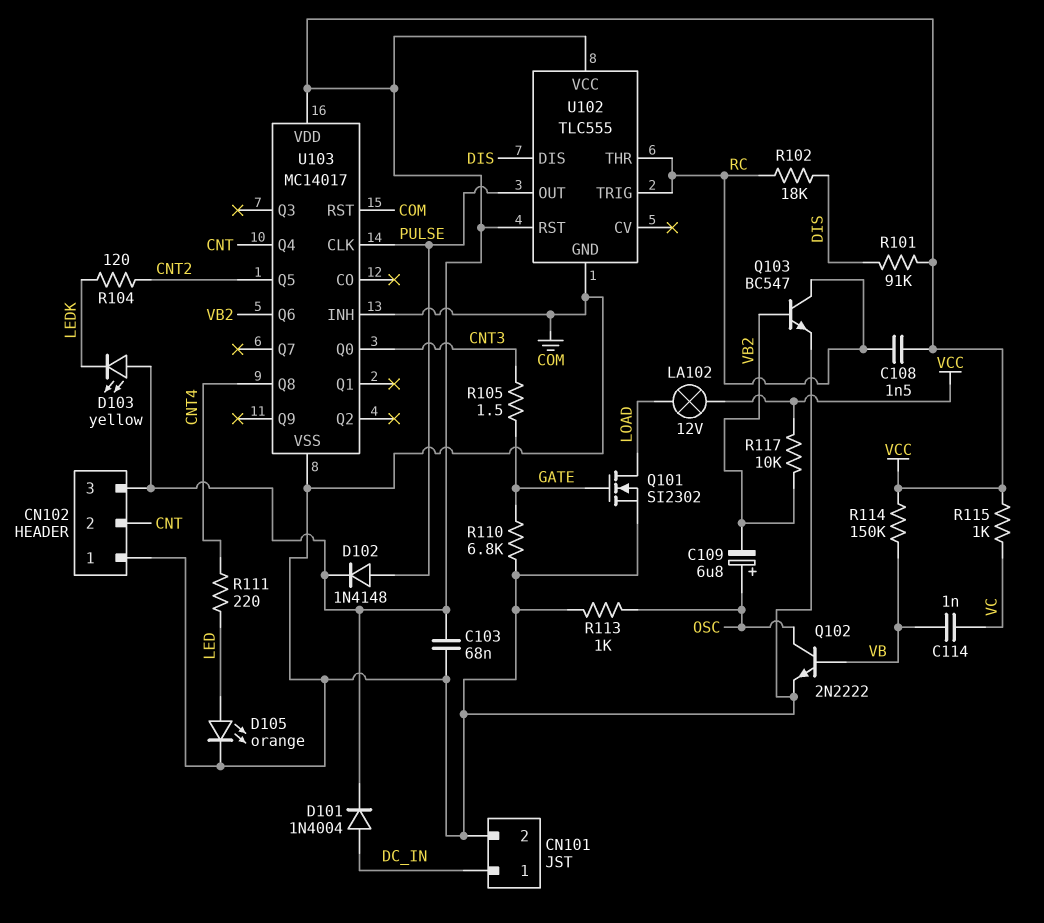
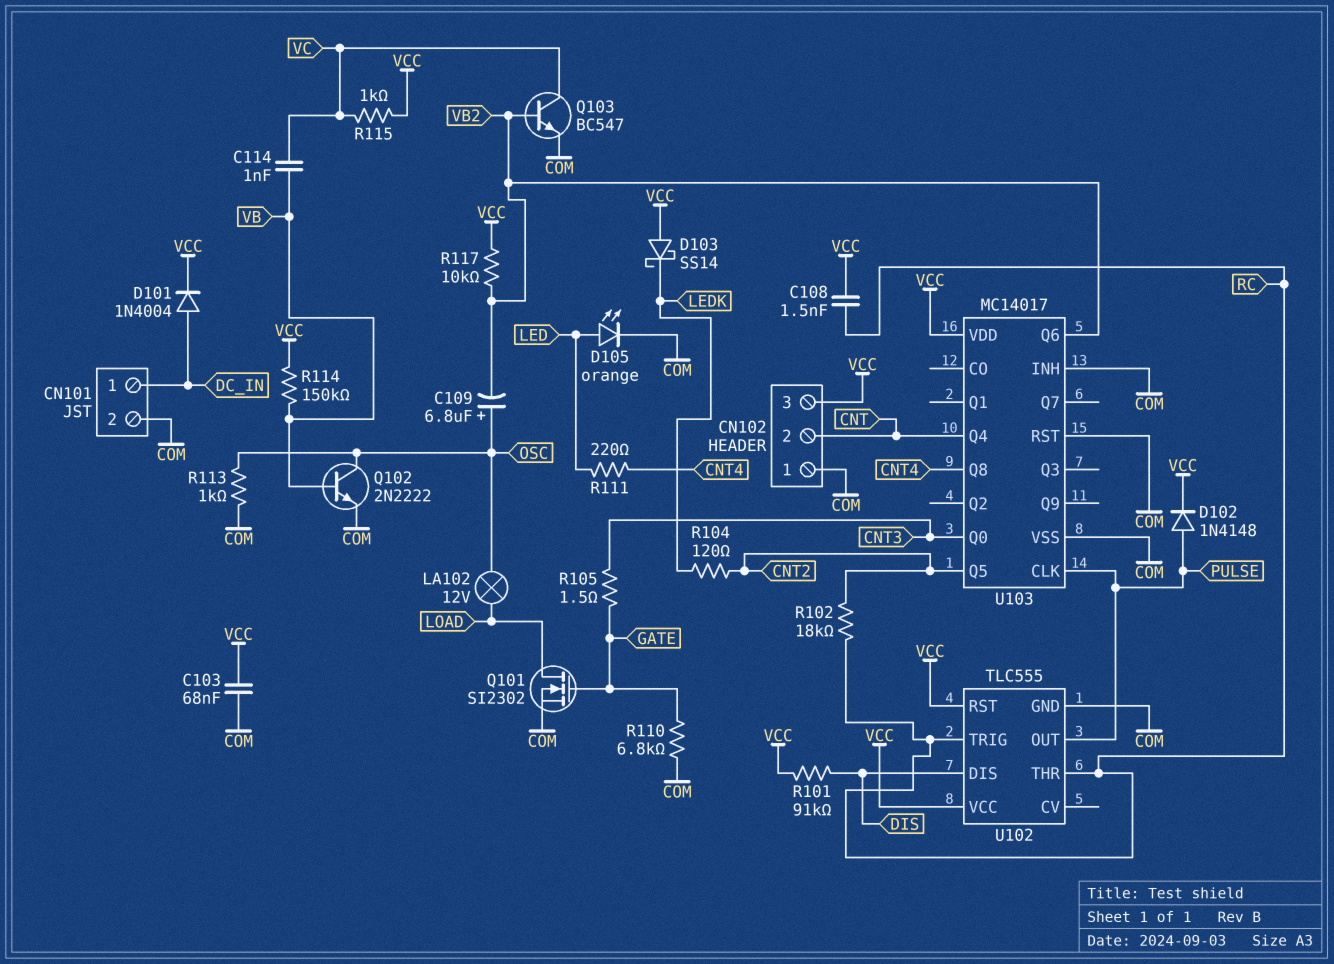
D103: LED yellow (A VCC, K LEDK) -> schottky SS14 (A VCC, K LEDK)
LA102: lamp 12V (LOAD, VCC) -> lamp 12V (LOAD, OSC)
Q103: NPN BC547 (B VB2, C RC, E COM) -> NPN BC547 (B VB2, C VC, E COM)
R102: 18k (DIS, RC) -> 18k (CNT2, RC)

